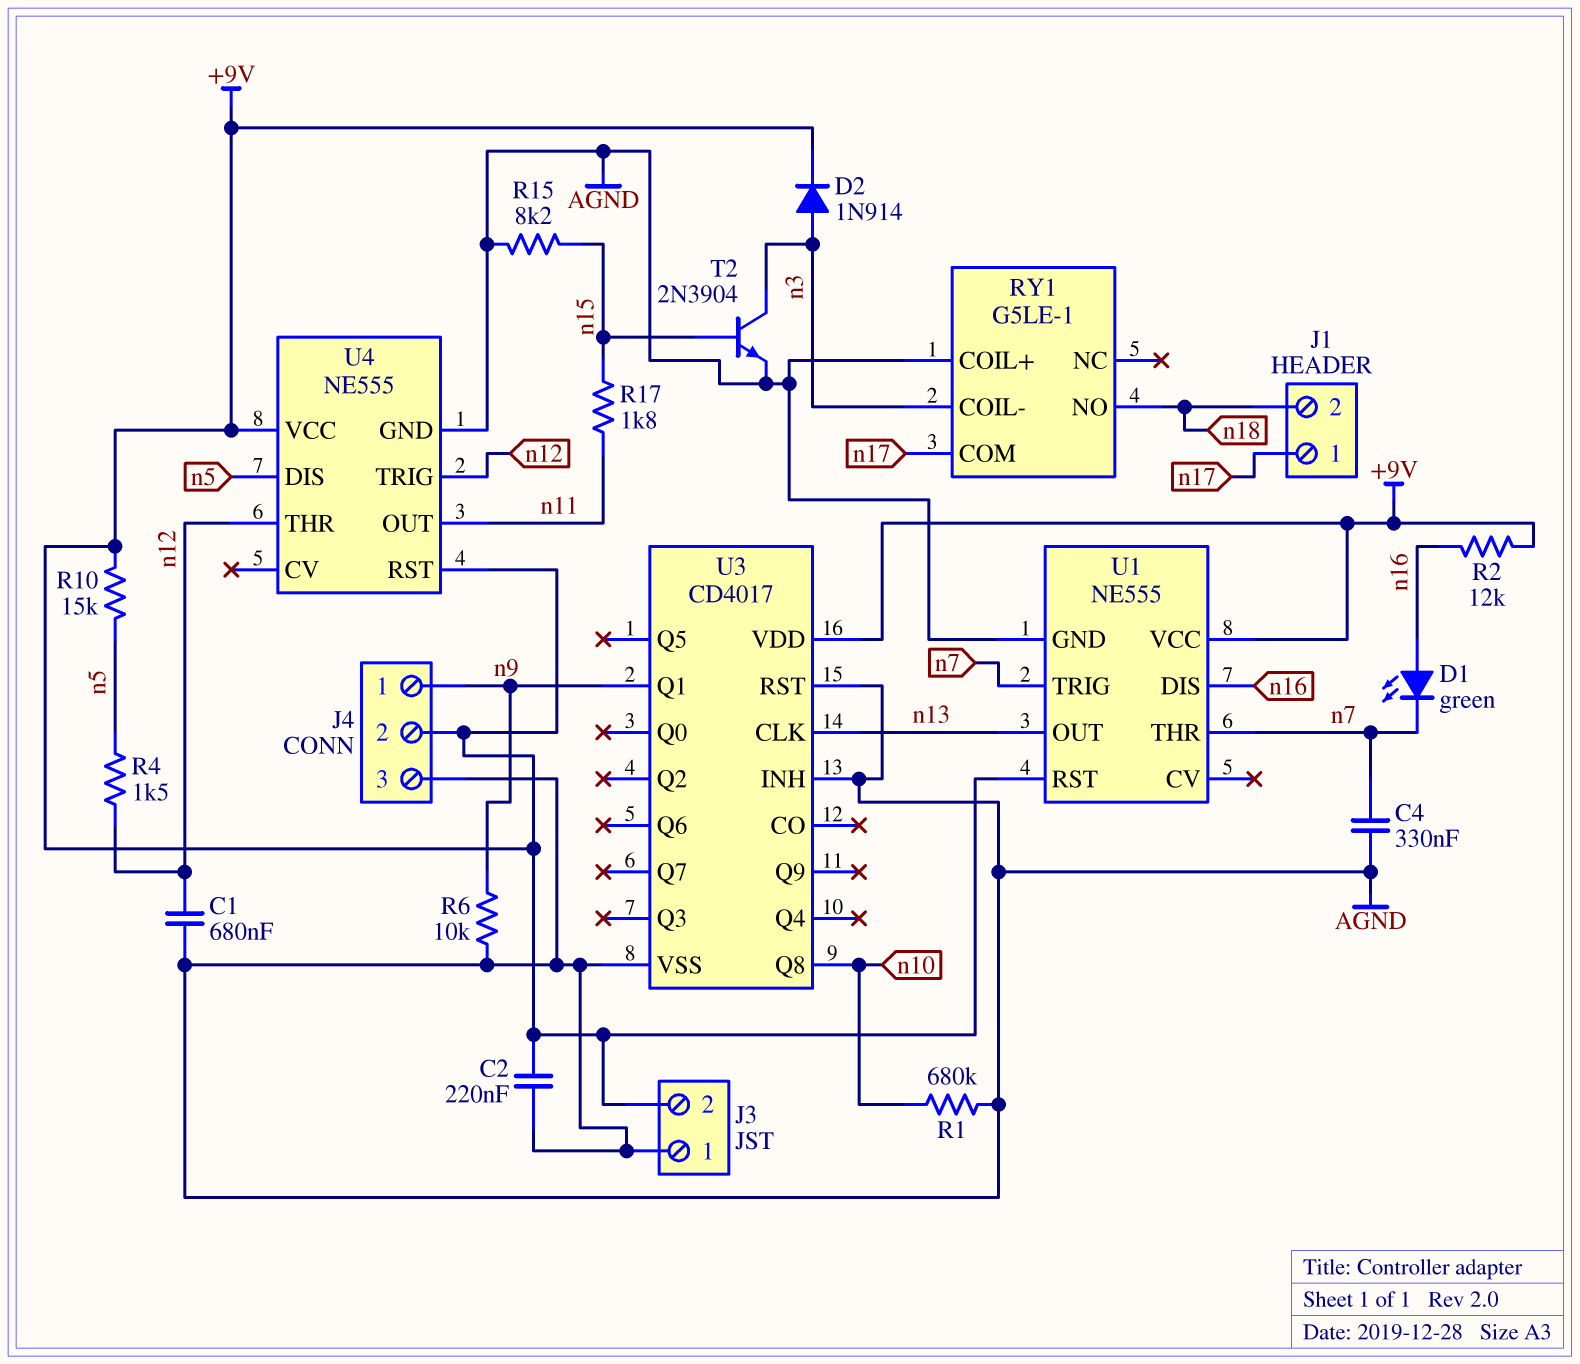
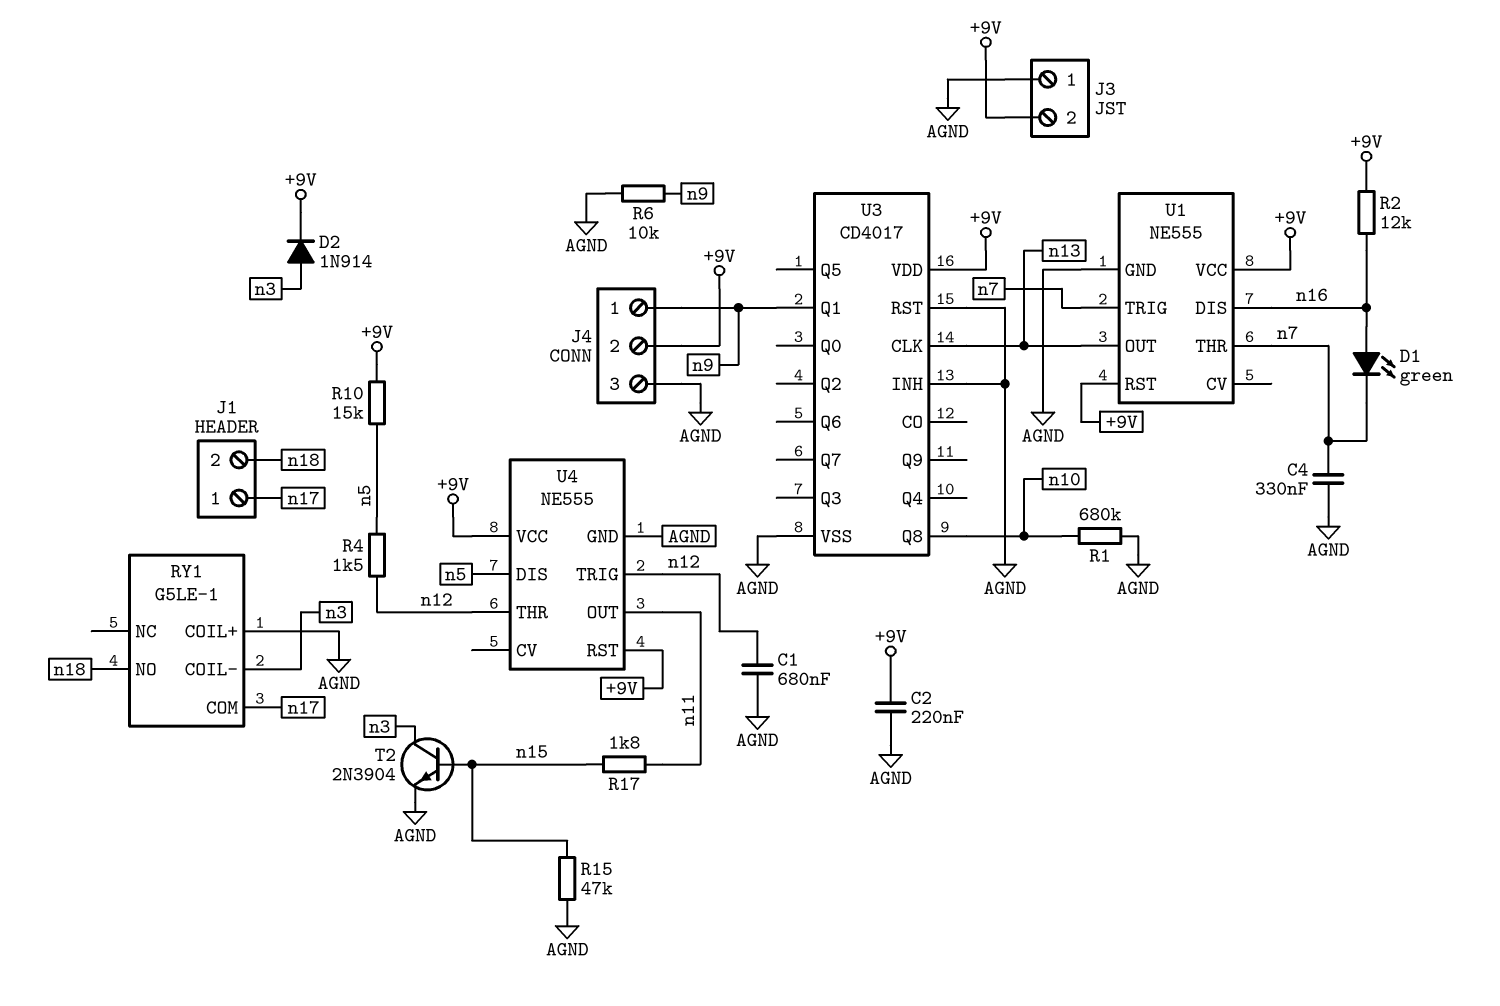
R15: 8.2k (AGND, n15) -> 47k (AGND, n15)

